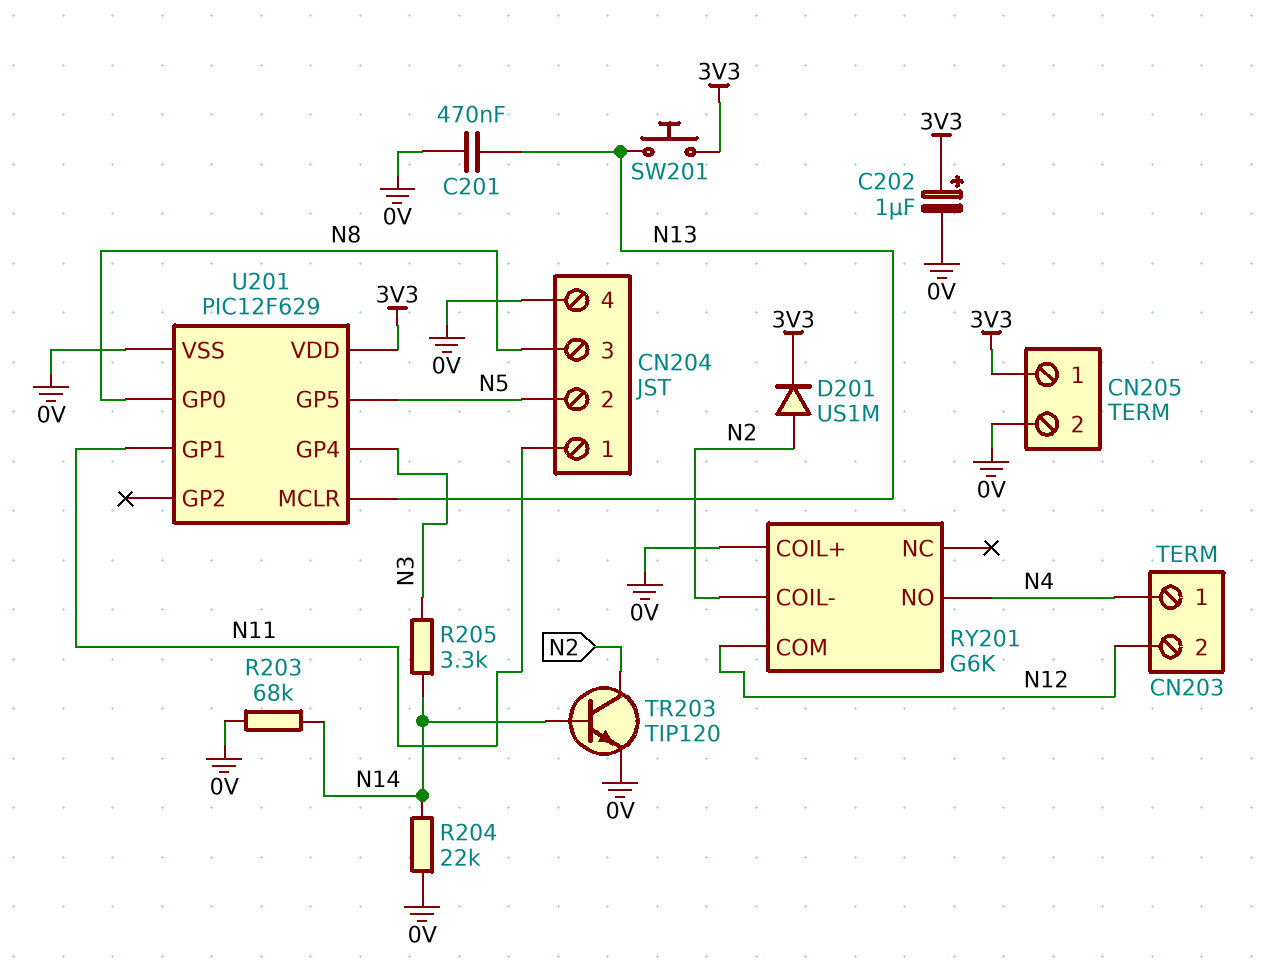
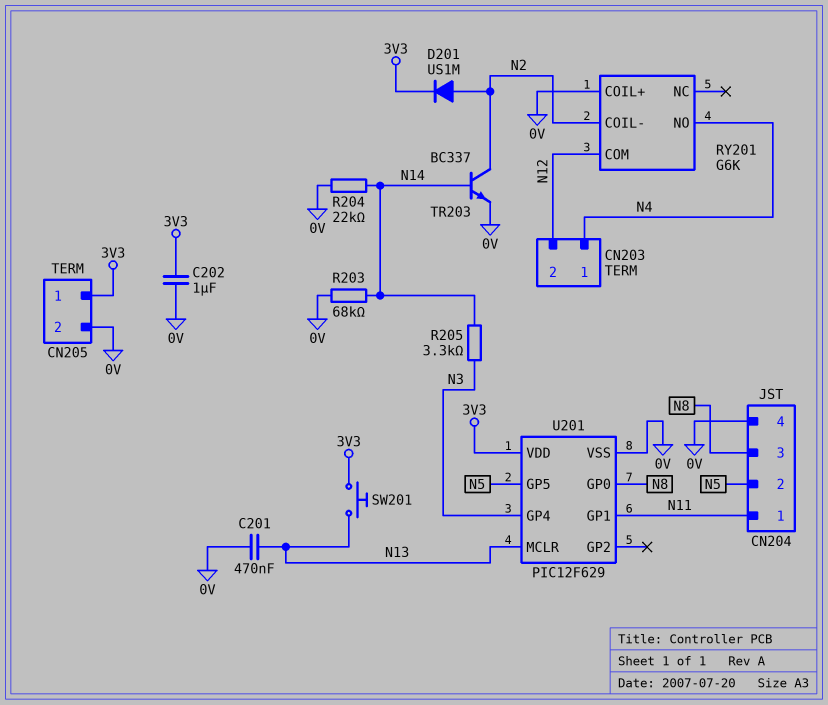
C202: 1uF (plus 3V3, minus 0V) -> 1uF (0V, 3V3)
TR203: NPN TIP120 (B N14, C N2, E 0V) -> NPN BC337 (B N14, C N2, E 0V)

